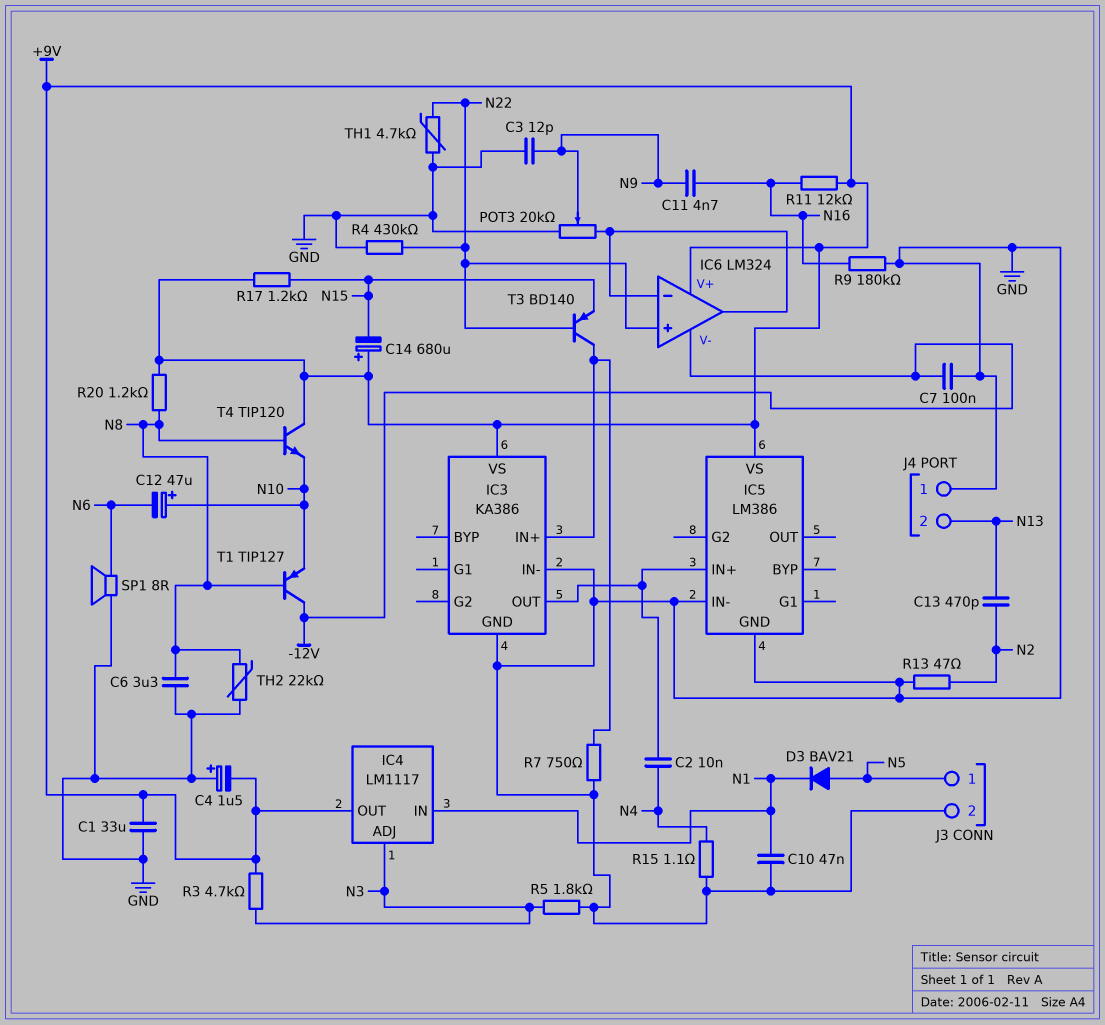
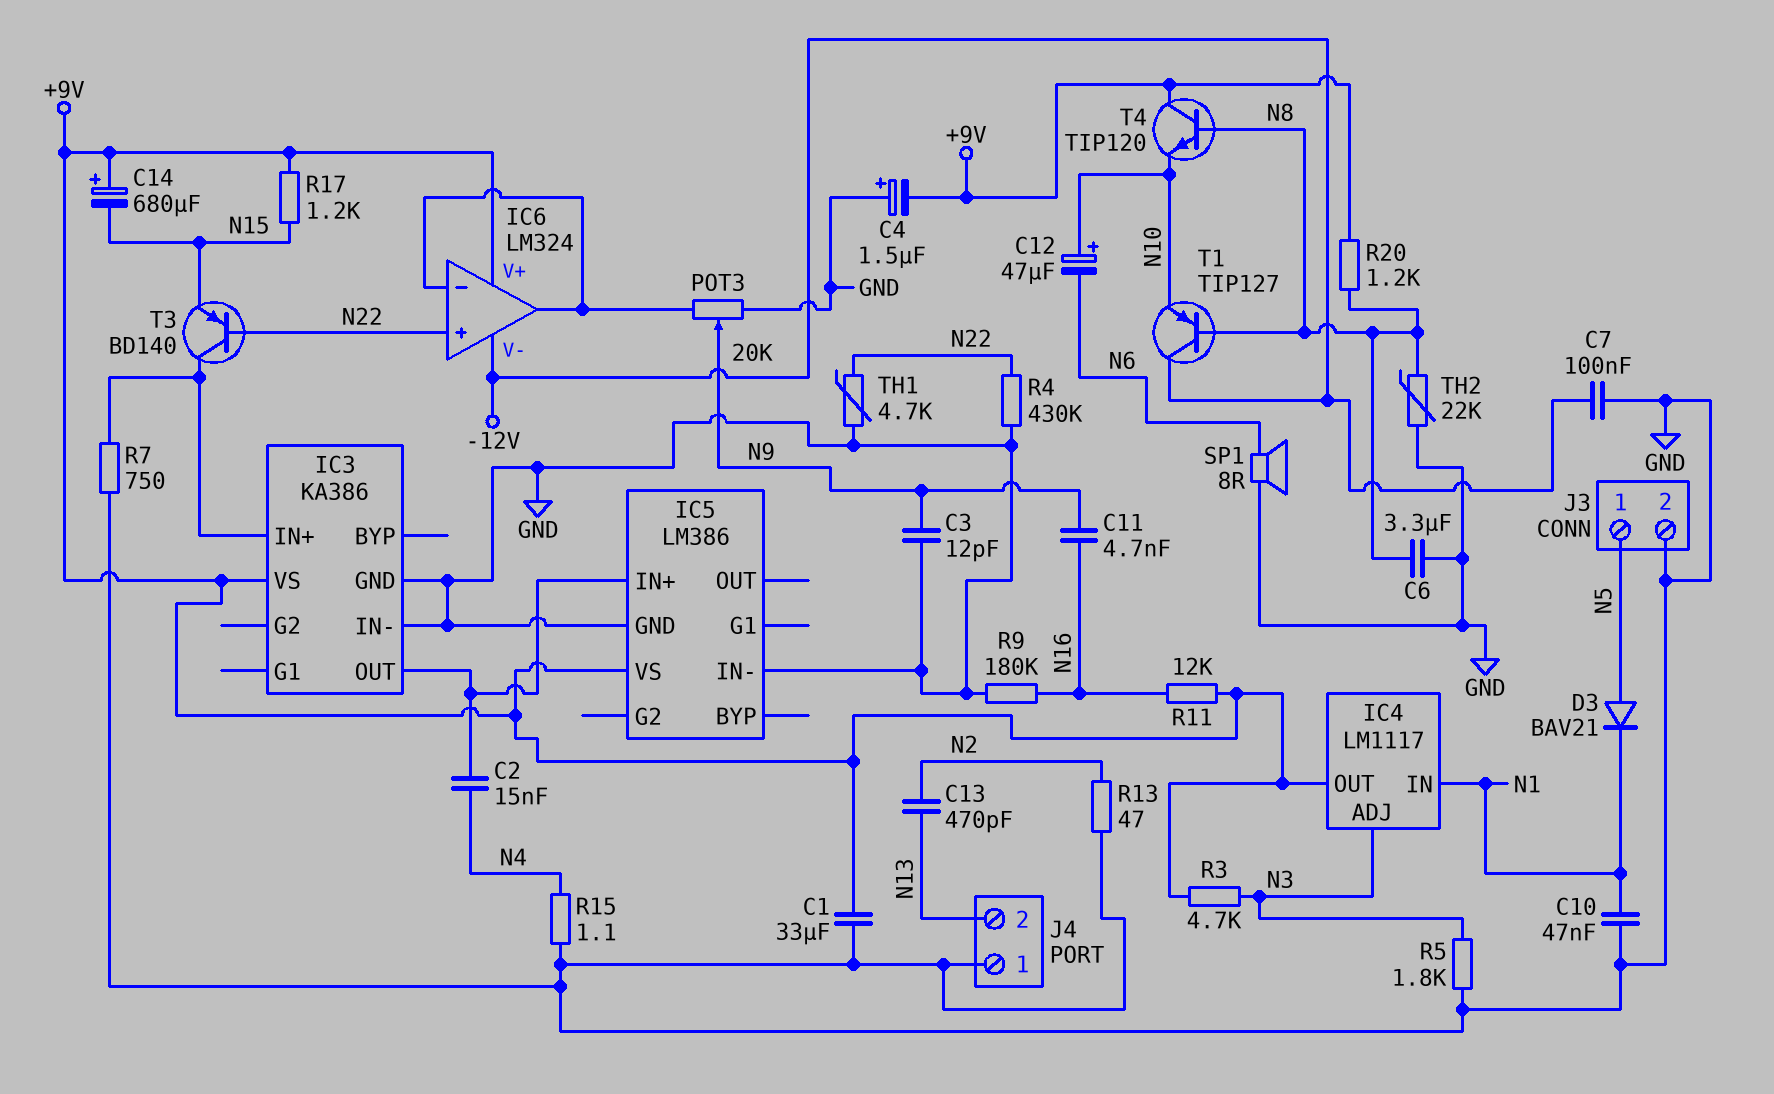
C2: 10nF (IC3/OUT, N4) -> 15nF (IC3/OUT, N4)

